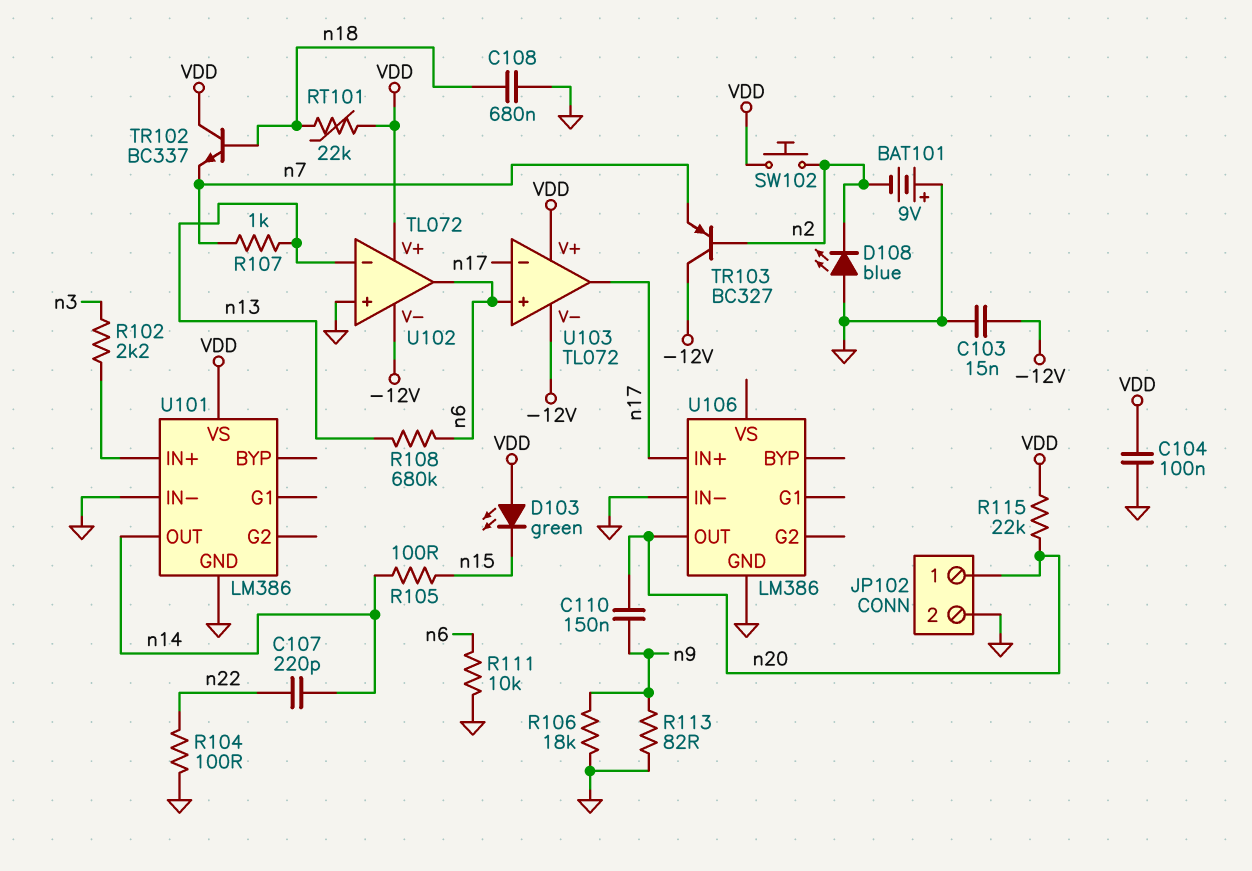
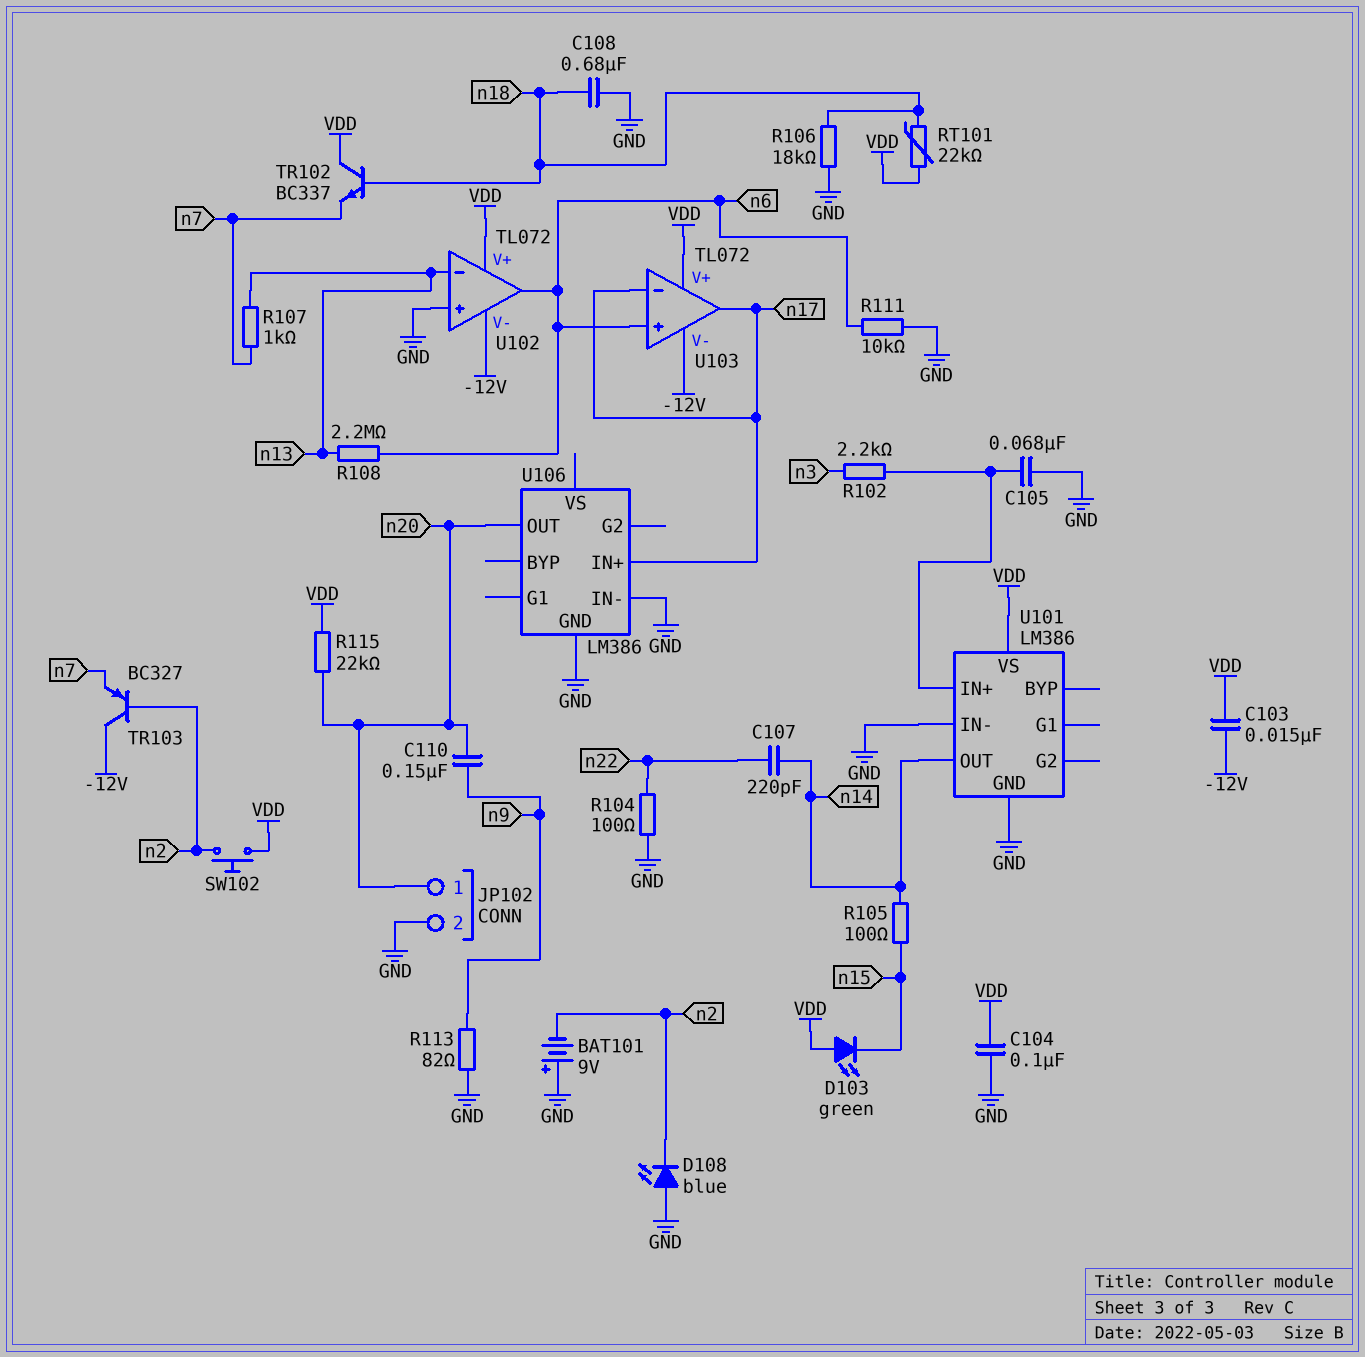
C103: 15nF (-12V, GND) -> 15nF (-12V, VDD)
C105: none -> 68nF (GND, U101/IN+)
R106: 18k (GND, n9) -> 18k (GND, n18)
R108: 680k (n6, n13) -> 2.2M (n6, n13)

